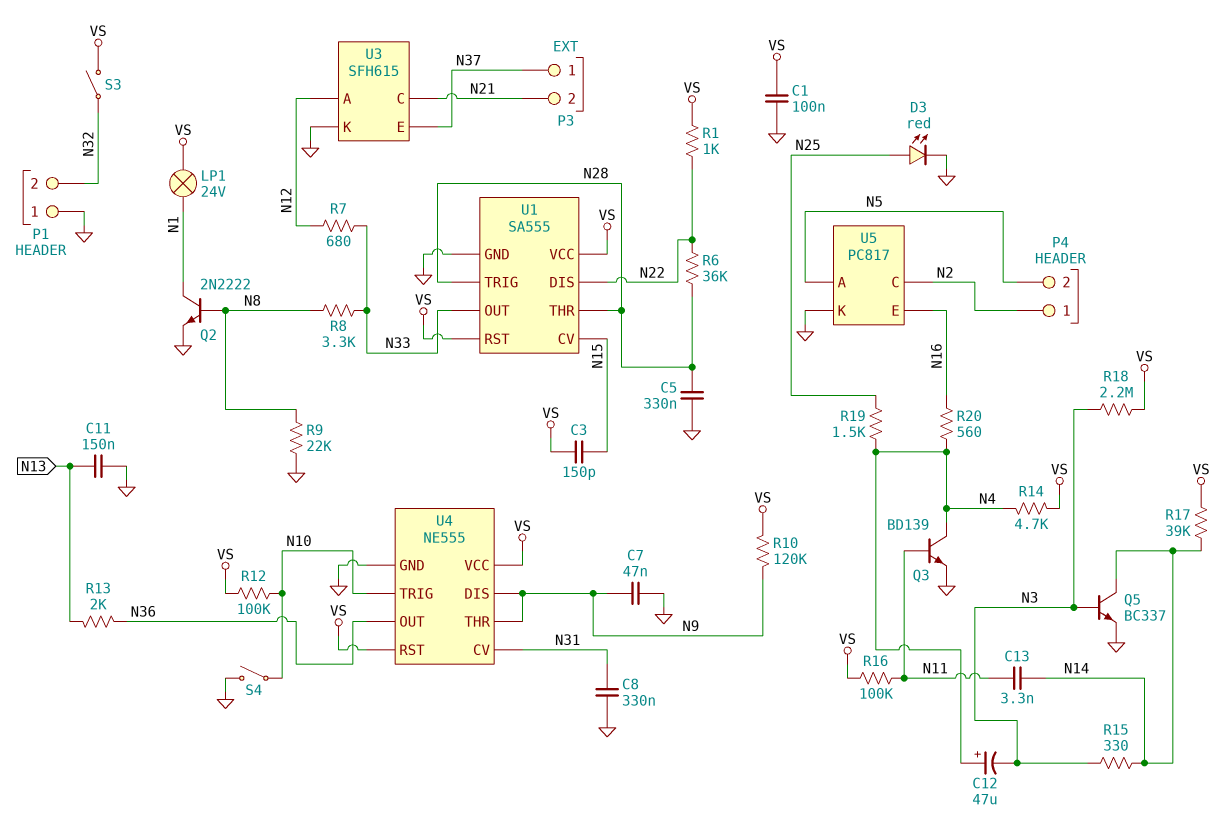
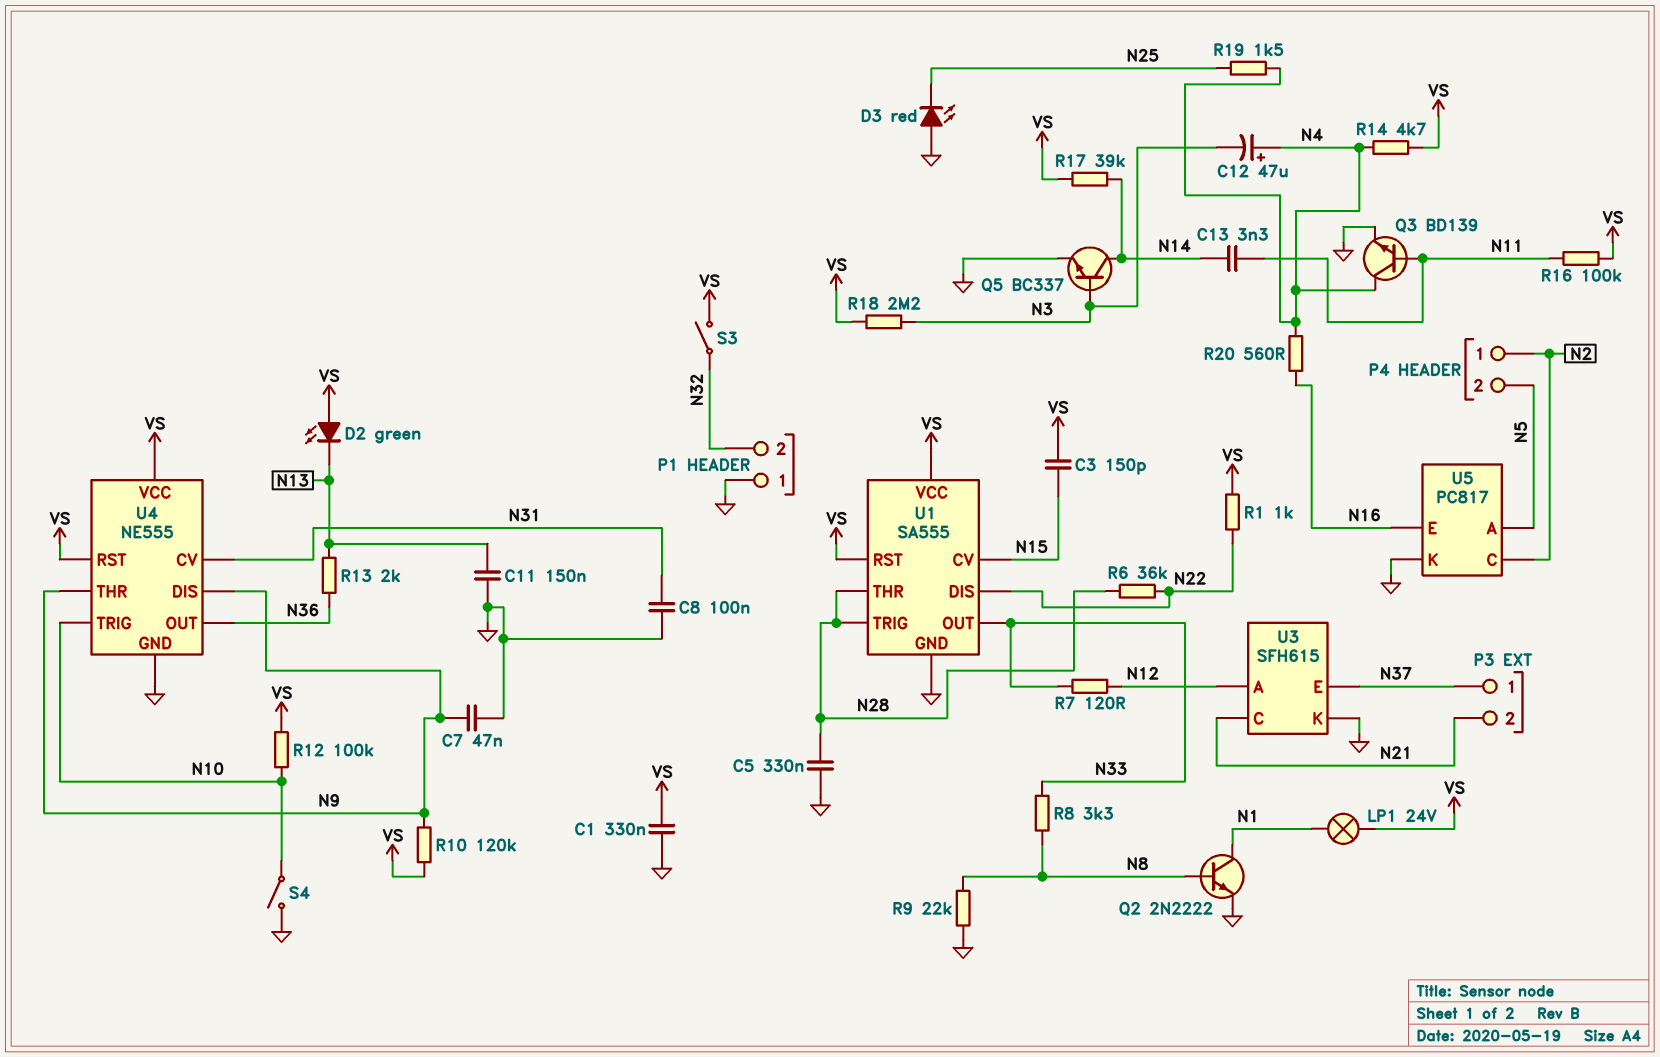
C1: 100nF (GND, VS) -> 330nF (GND, VS)
C8: 330nF (GND, N31) -> 100nF (GND, N31)
D2: none -> LED green (A VS, K N13)
D3: LED red (A N25, K GND) -> LED red (A GND, K N25)
R7: 680 (N12, N33) -> 120 (N12, N33)
R15: 330 (N3, N14) -> none

